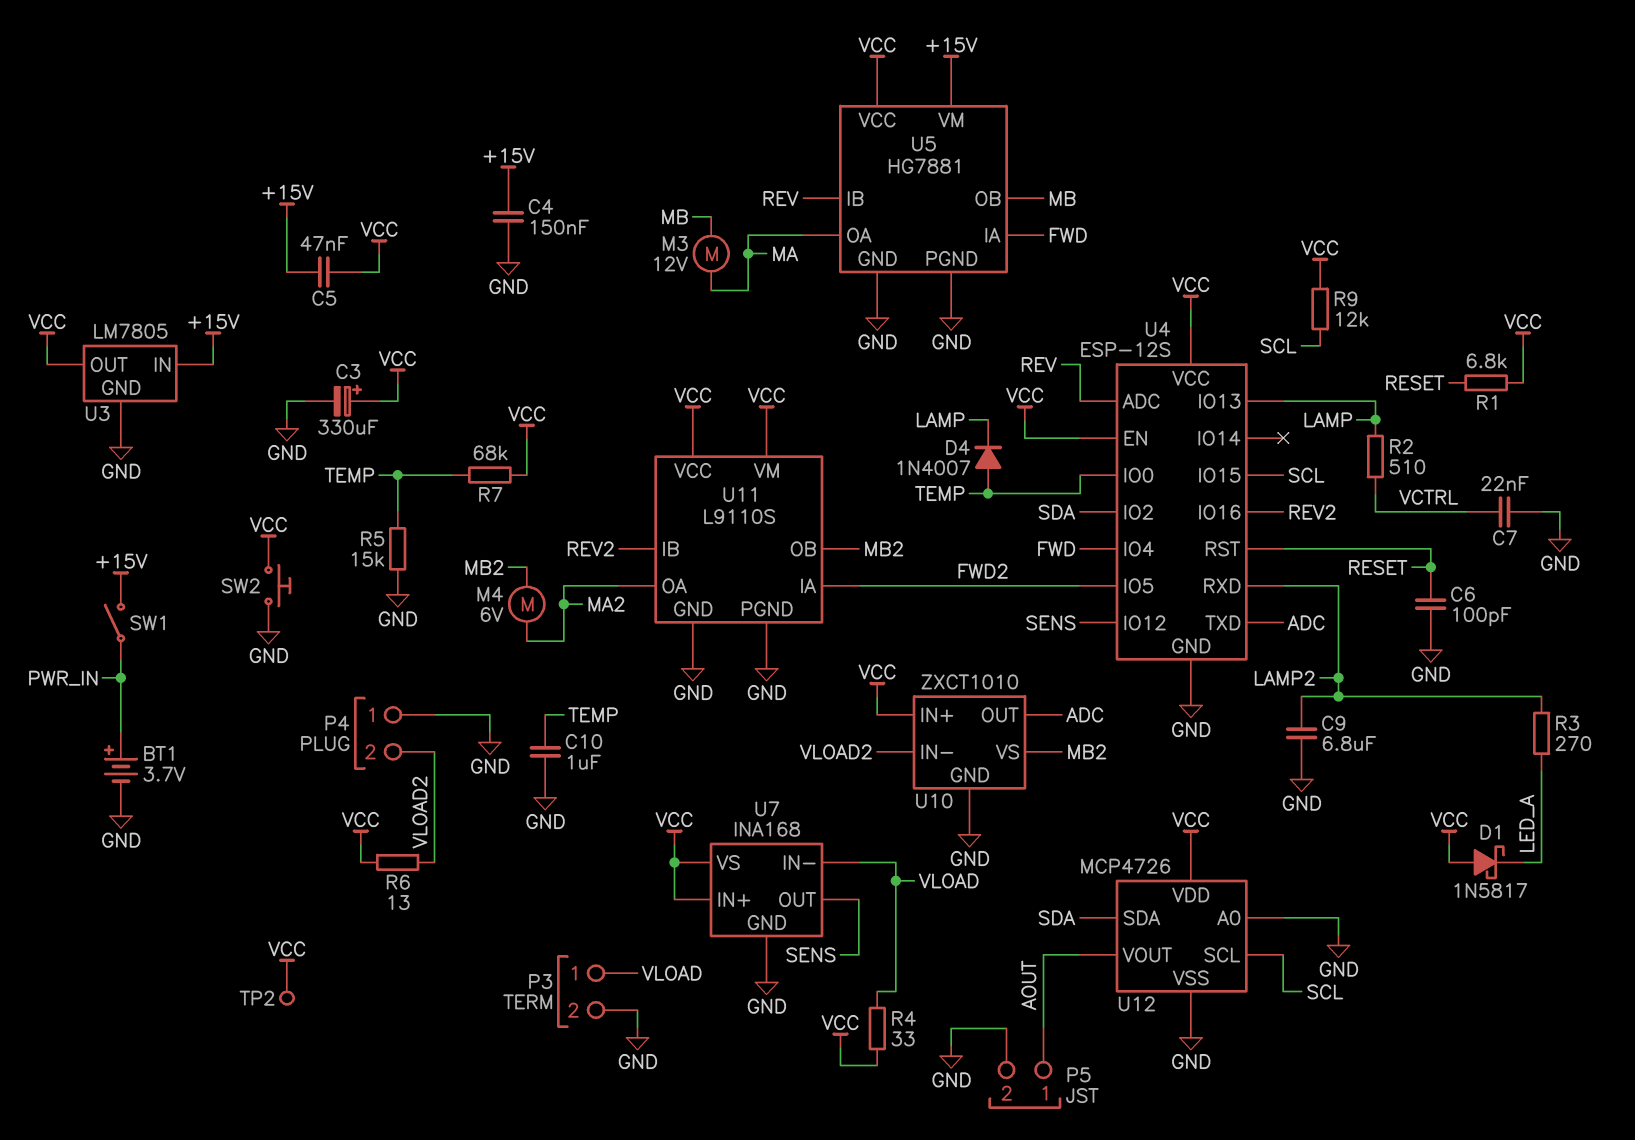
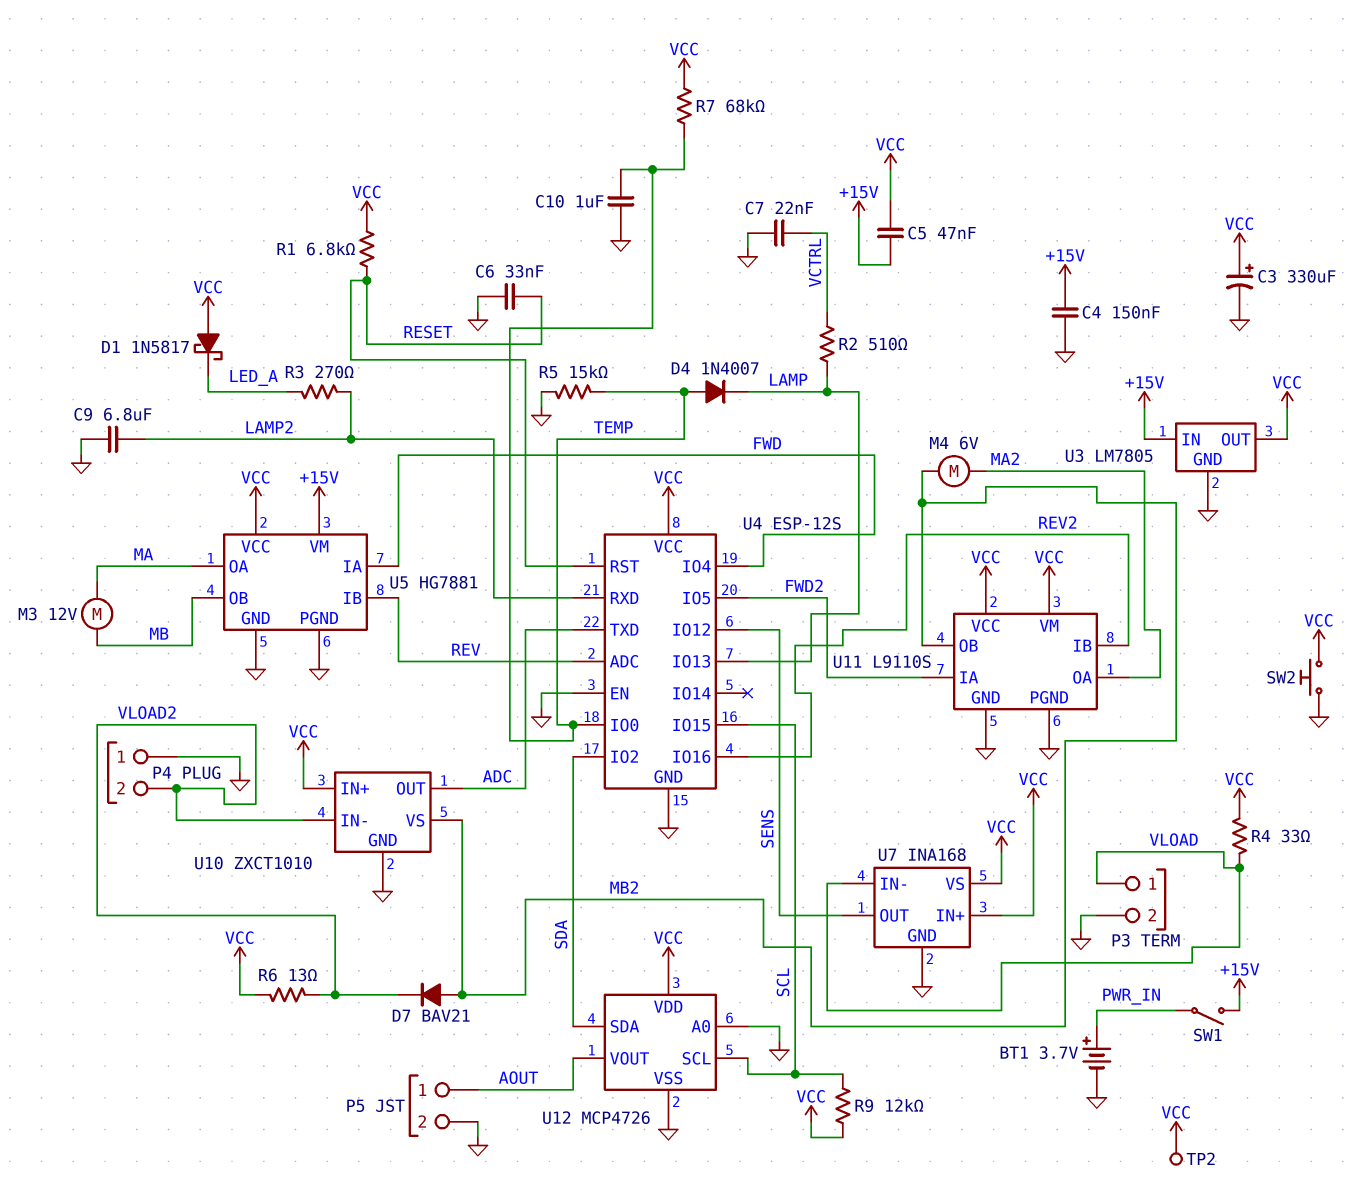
C6: 100pF (GND, RESET) -> 33nF (GND, RESET)
D7: none -> diode BAV21 (A MB2, K VLOAD2)
U4 pin EN: VCC -> GND

